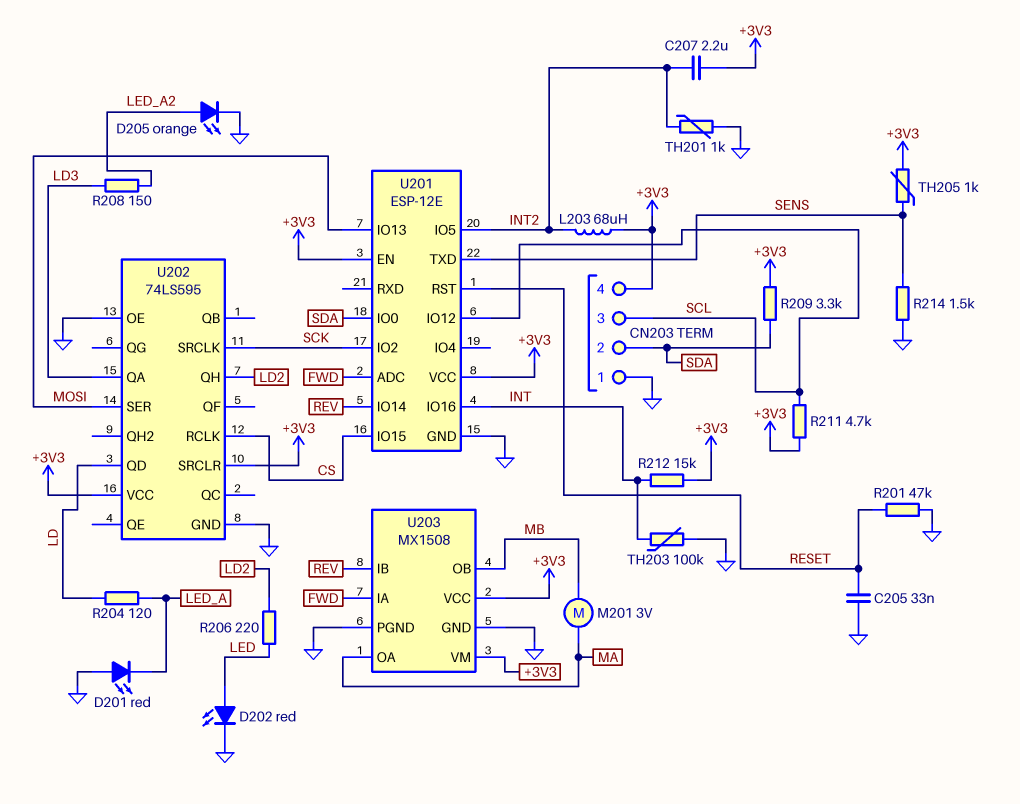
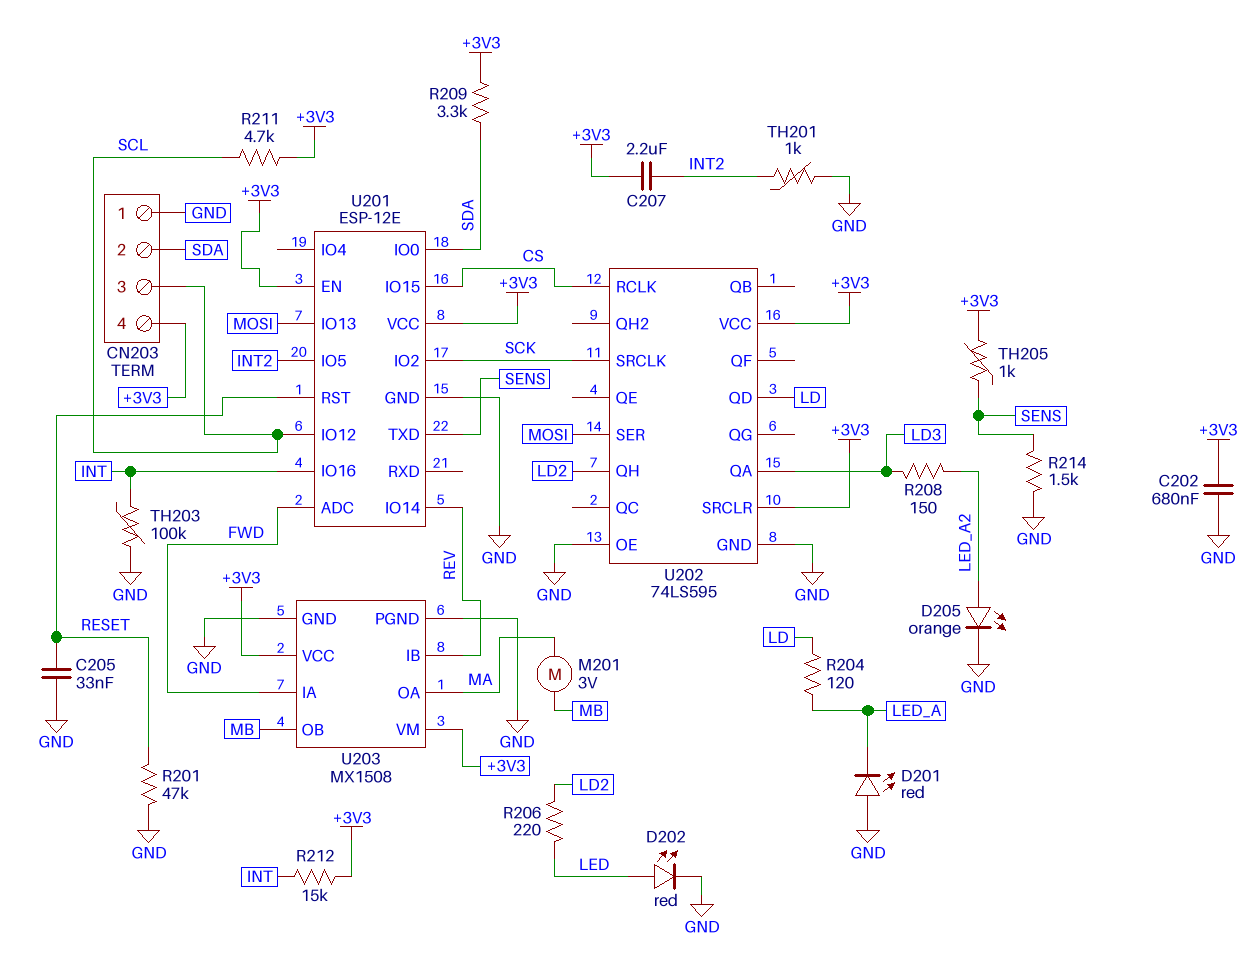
C202: none -> 680nF (+3V3, GND)
L203: 68uH (+3V3, INT2) -> none

